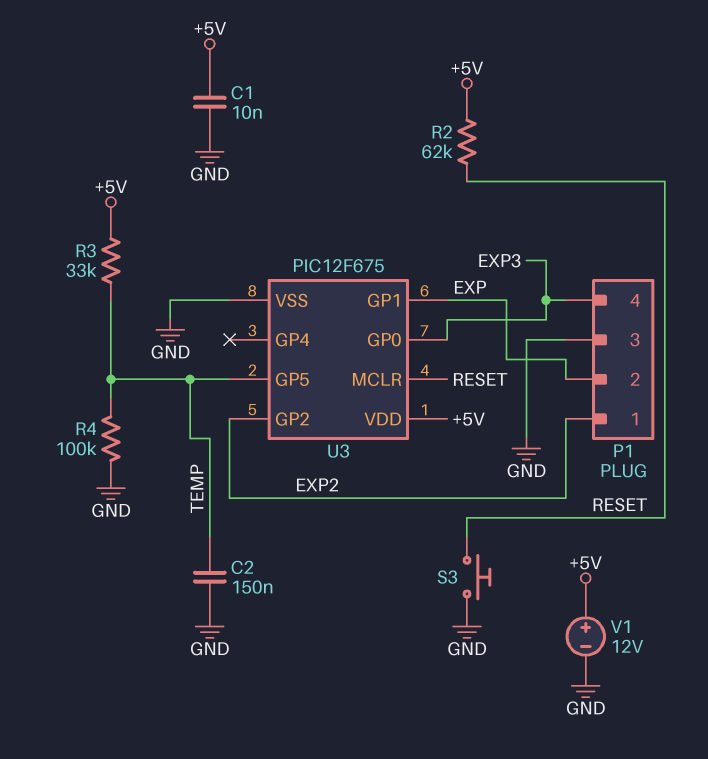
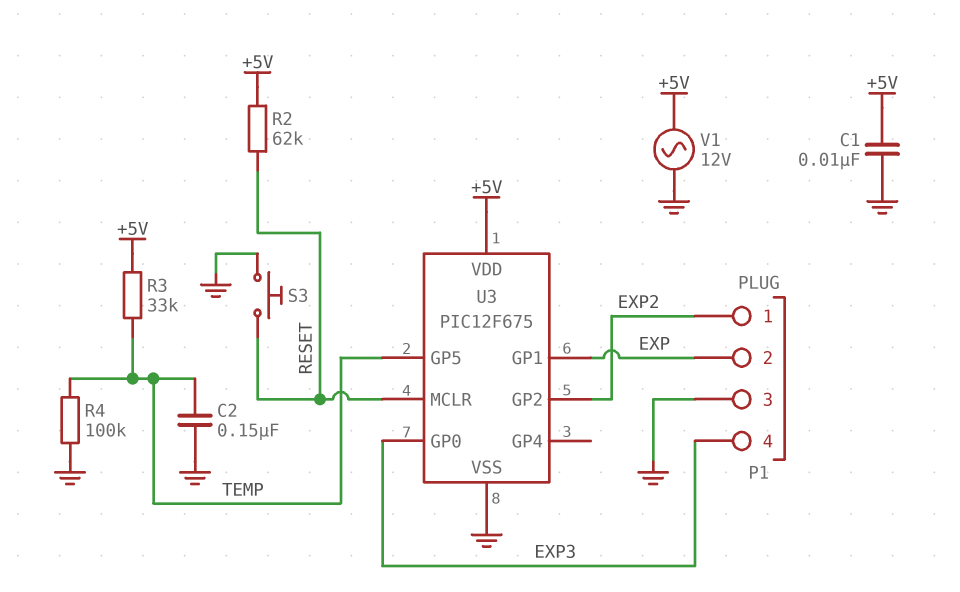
V1: 12V (plus +5V, minus GND) -> AC 12V (+5V, GND)

